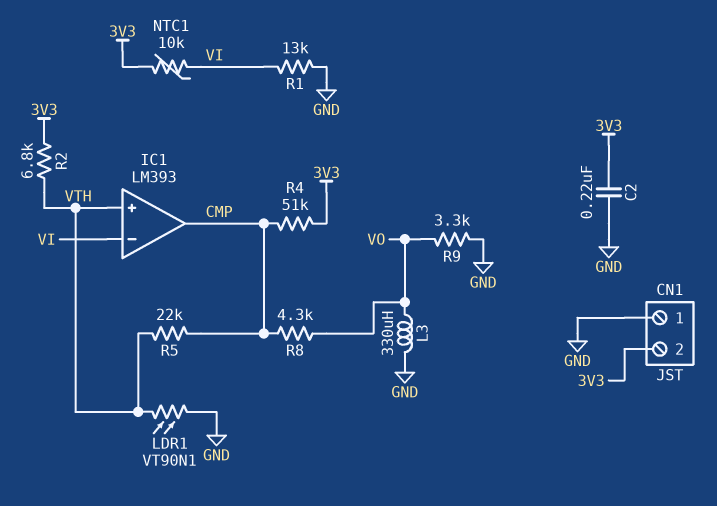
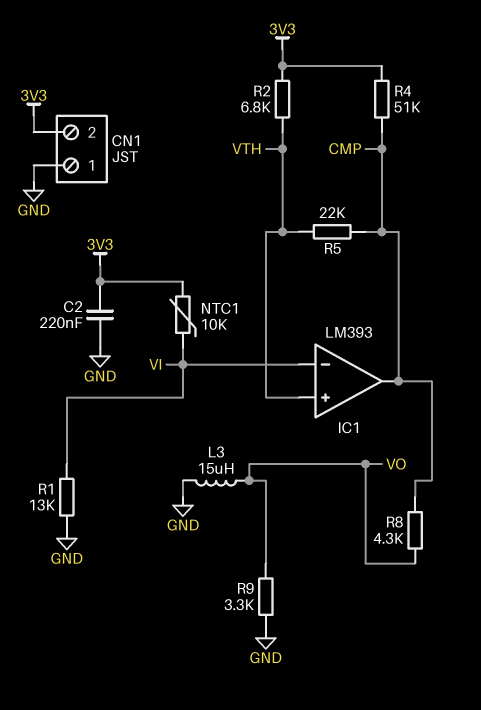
L3: 330uH (GND, VO) -> 15uH (GND, VO)
LDR1: VT90N1 (GND, VTH) -> none

